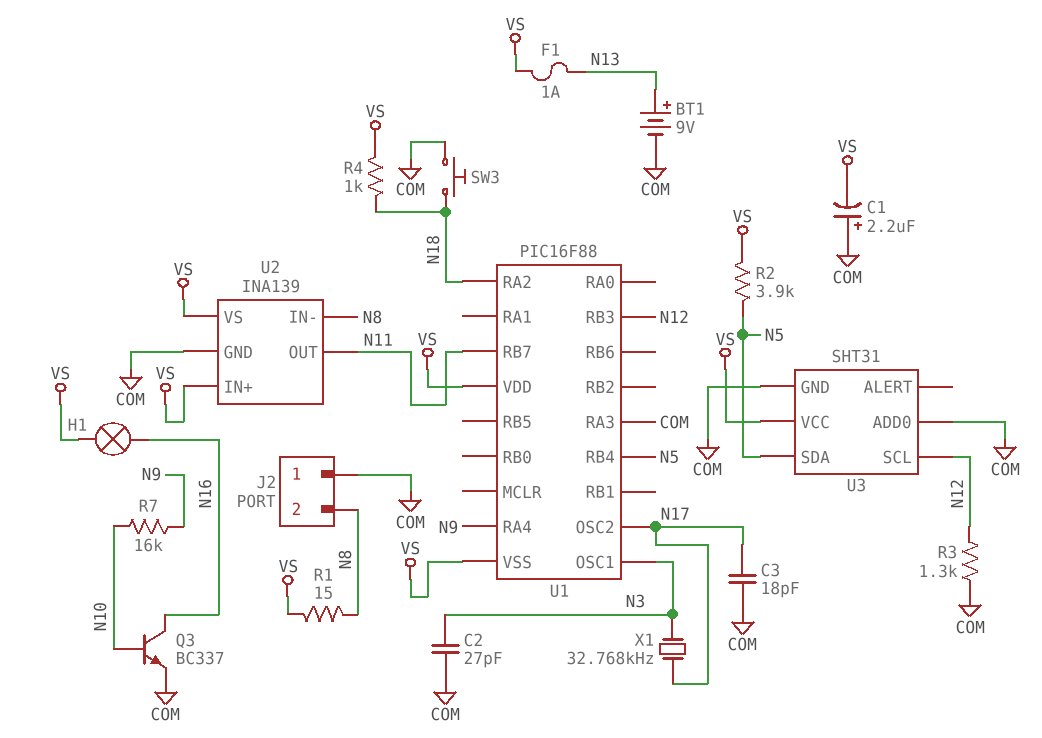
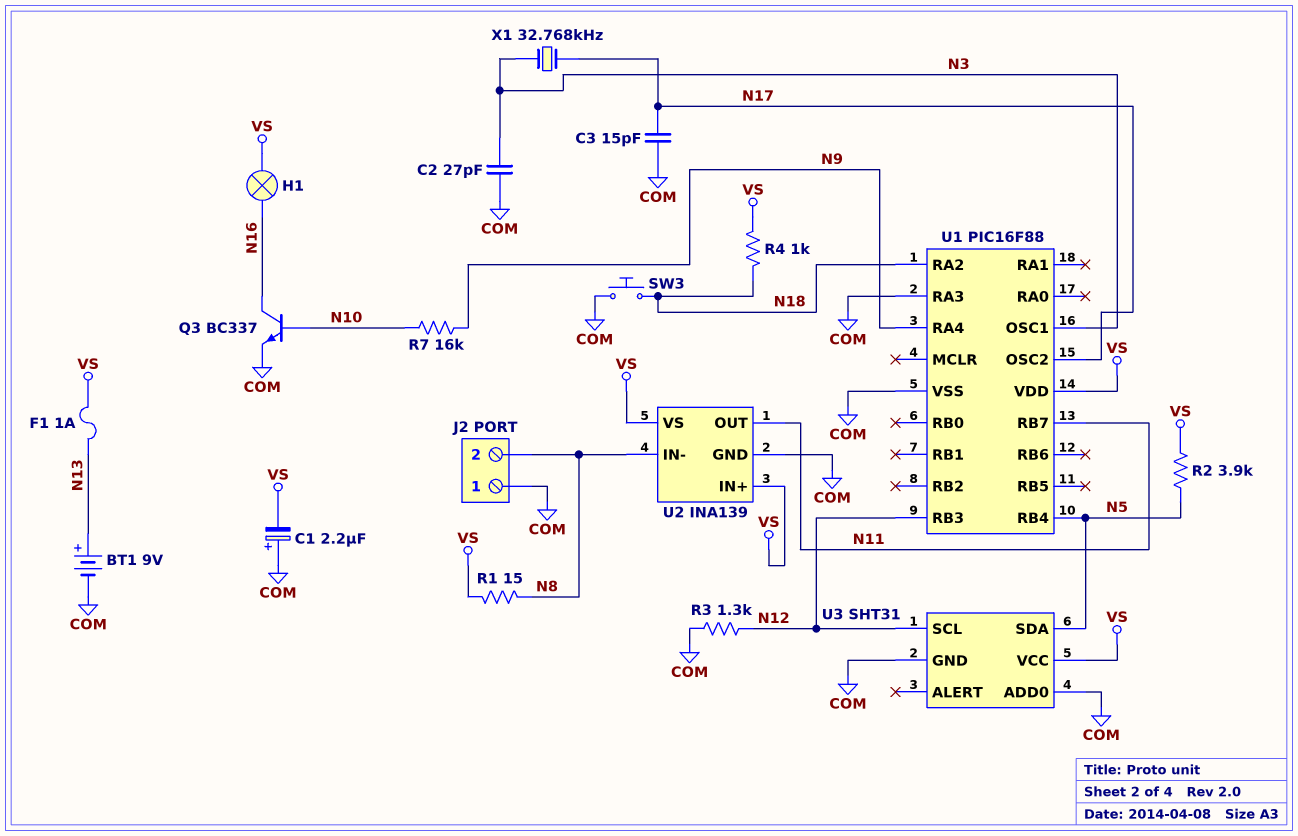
C3: 18pF (COM, N17) -> 15pF (COM, N17)
U1 pin VSS: VS -> COM

